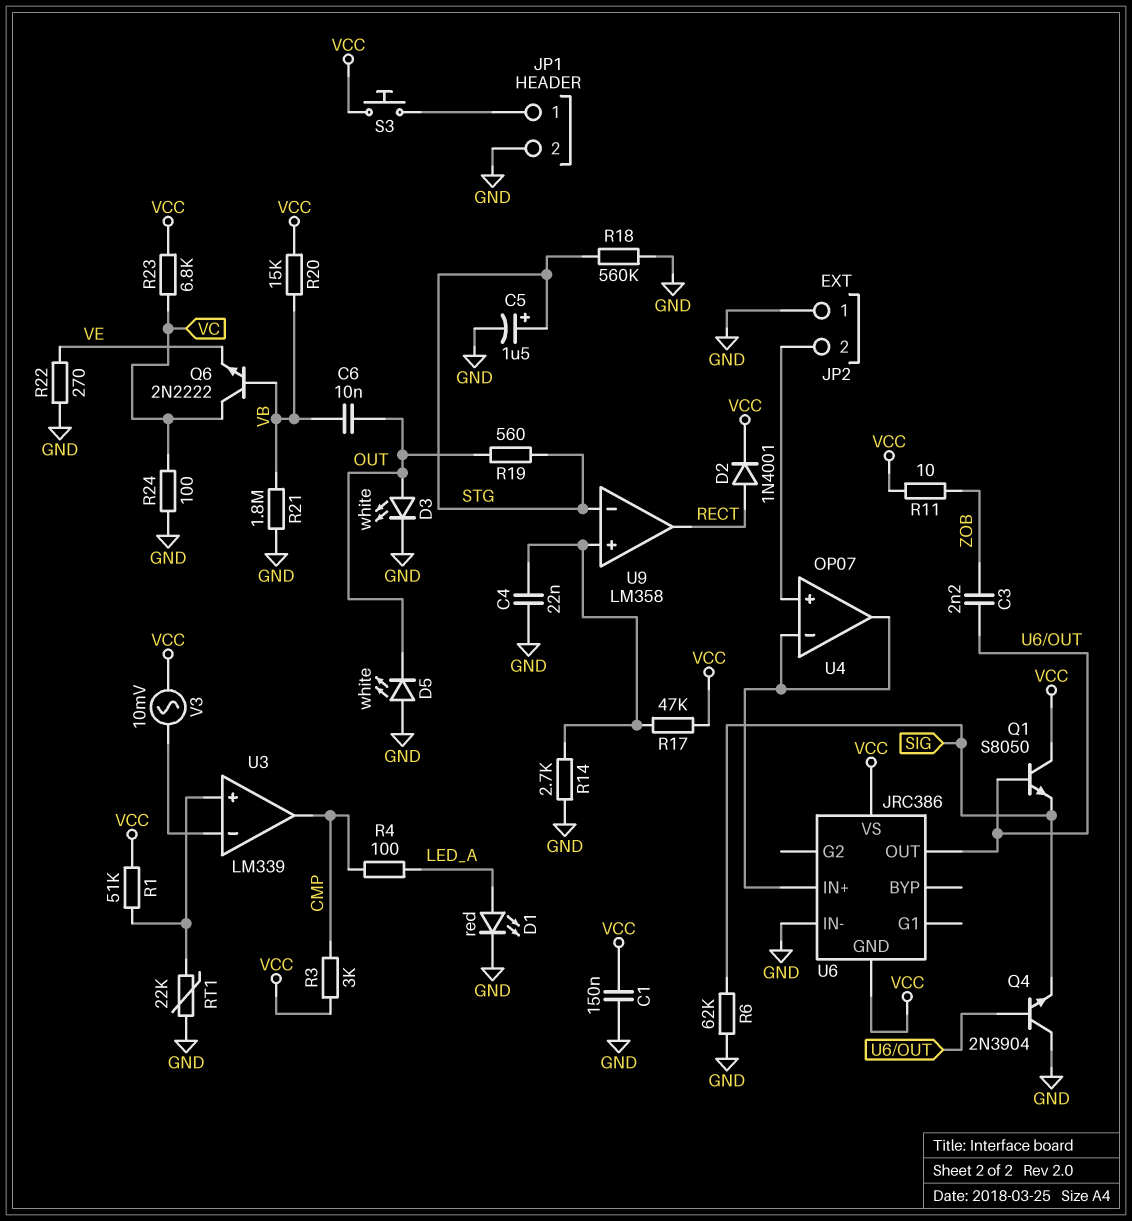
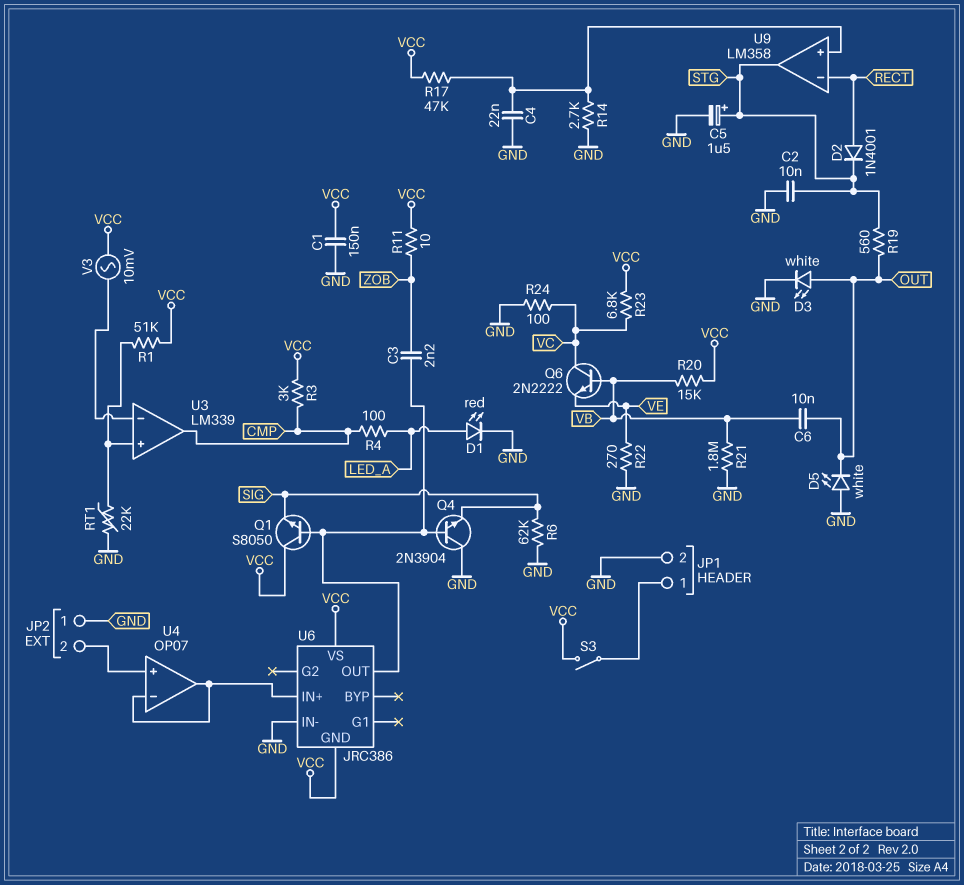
C2: none -> 10nF (GND, STG)
D2: diode 1N4001 (A RECT, K VCC) -> diode 1N4001 (A RECT, K STG)
R18: 560k (GND, STG) -> none
S3: button (JP1/1, VCC) -> switch (JP1/1, VCC)
U9 pin in-: STG -> RECT
U9 pin out: RECT -> STG

